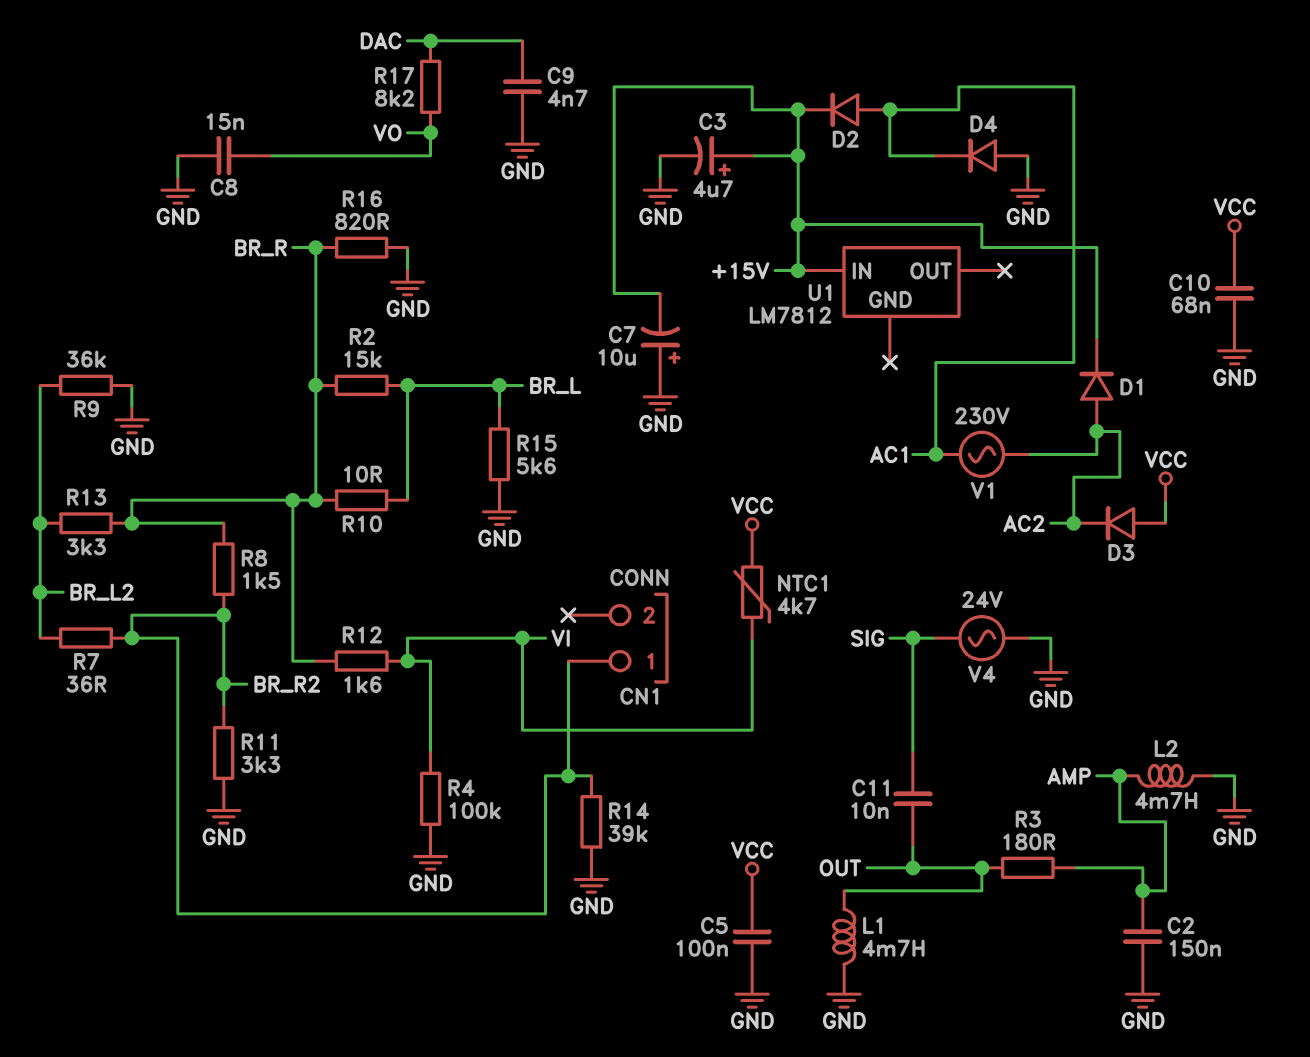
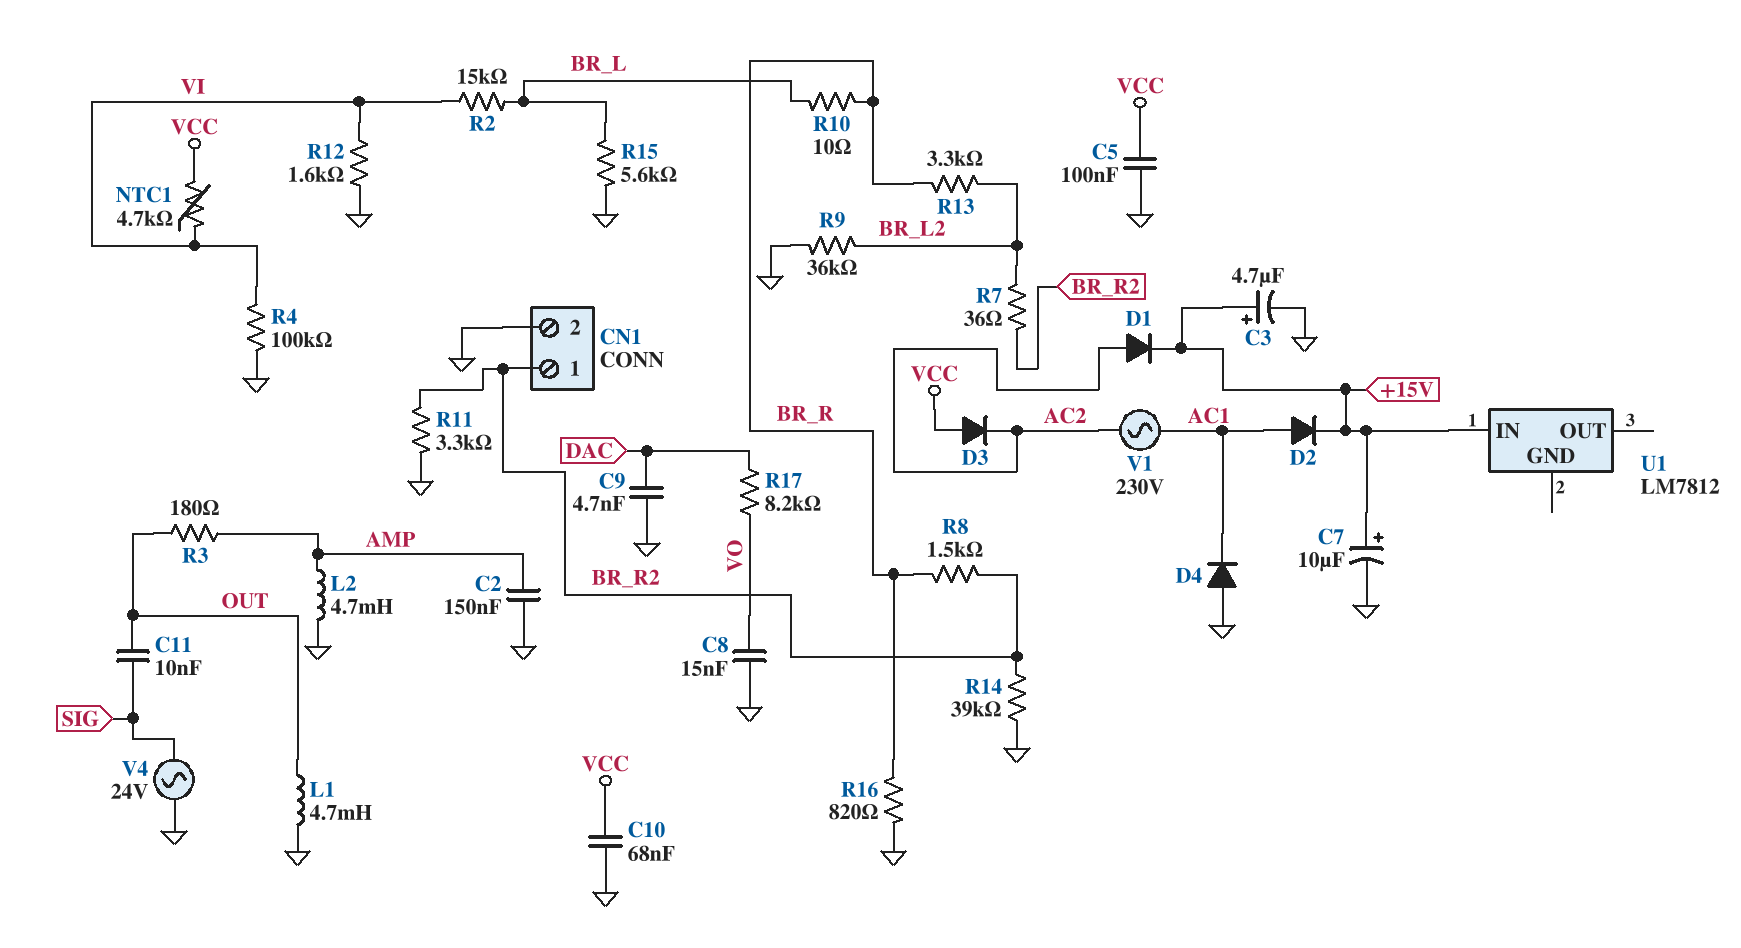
C7: 10uF (plus GND, minus +15V) -> 10uF (plus +15V, minus GND)
CN1 pin 2: none -> GND
R2: 15k (BR_L, BR_R) -> 15k (BR_L, VI)
R12: 1.6k (BR_R, VI) -> 1.6k (GND, VI)

